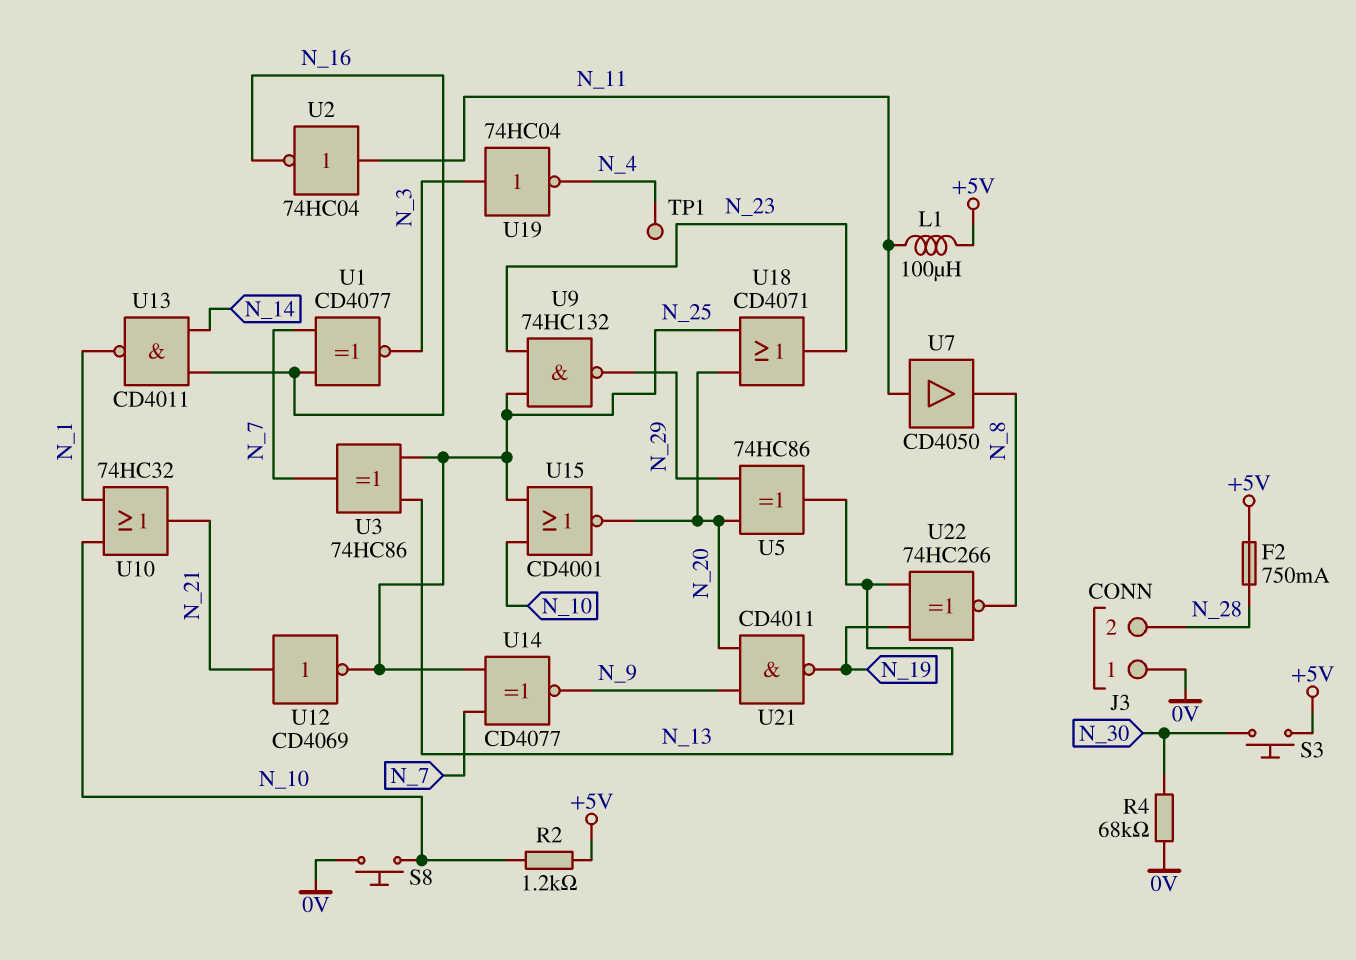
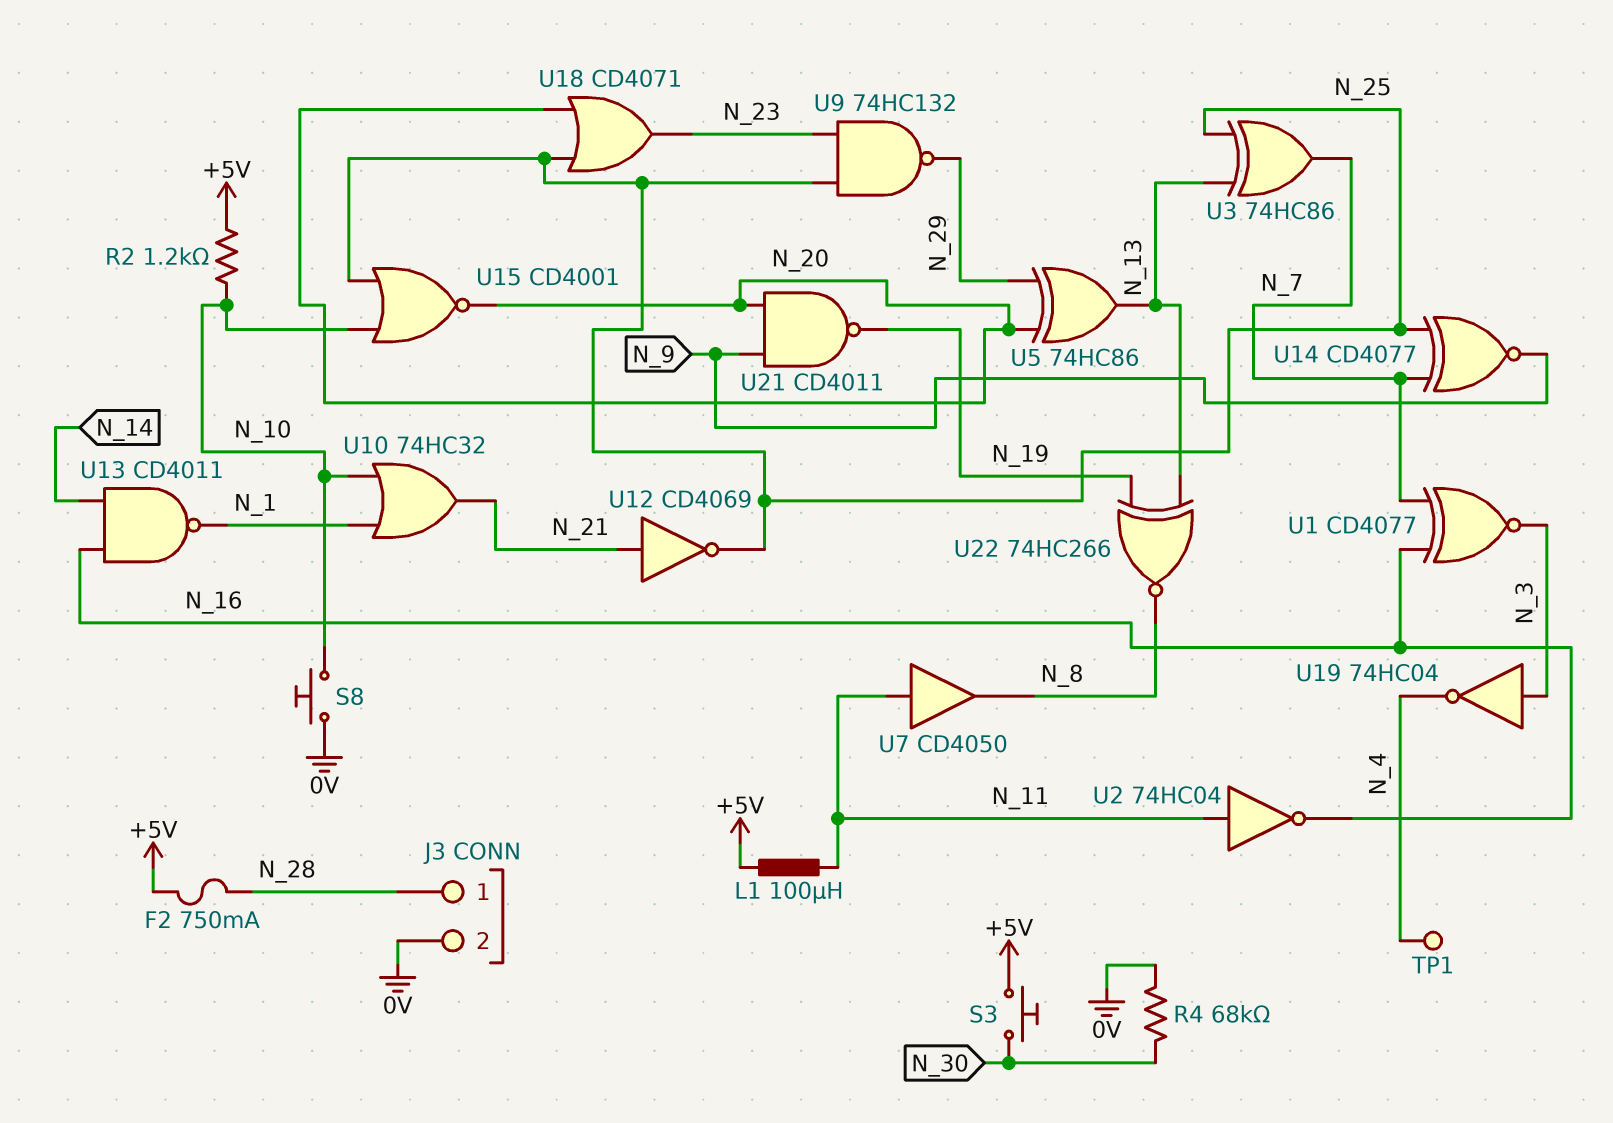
J3 pin 1: 0V -> N_28
J3 pin 2: N_28 -> 0V

